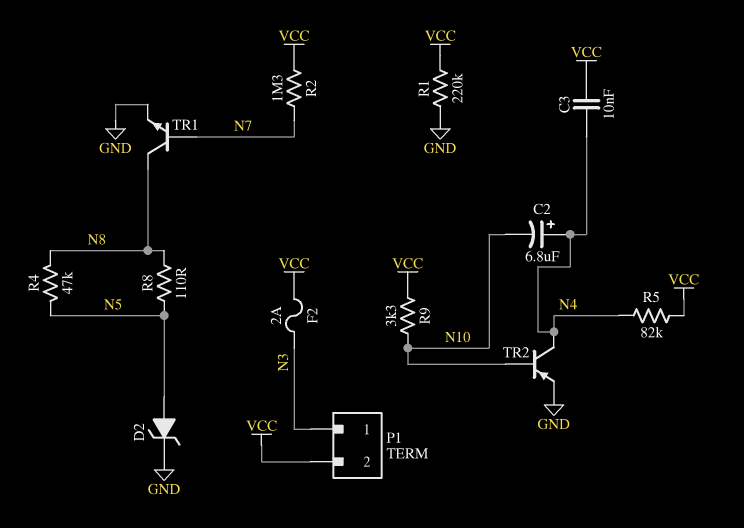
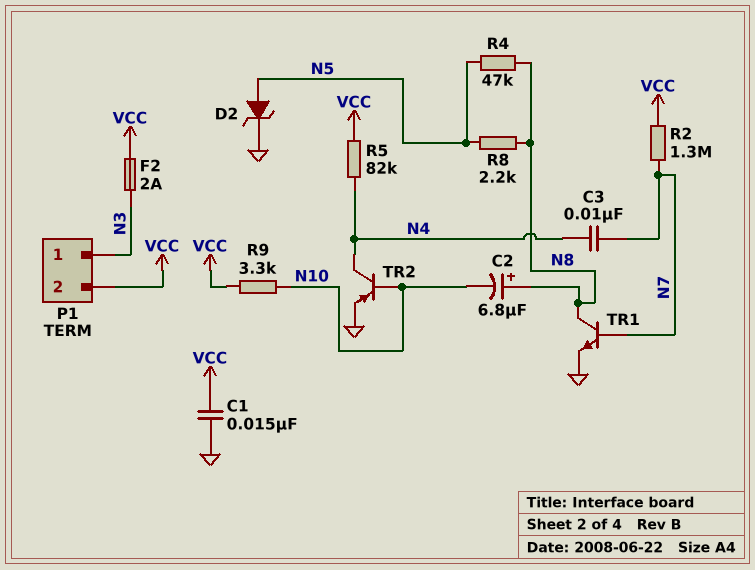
C1: none -> 15nF (GND, VCC)
C2: 6.8uF (plus N4, minus N10) -> 6.8uF (plus N8, minus N10)
C3: 10nF (N4, VCC) -> 10nF (N4, N7)
R1: 220k (GND, VCC) -> none
R8: 110 (N5, N8) -> 2.2k (N5, N8)

